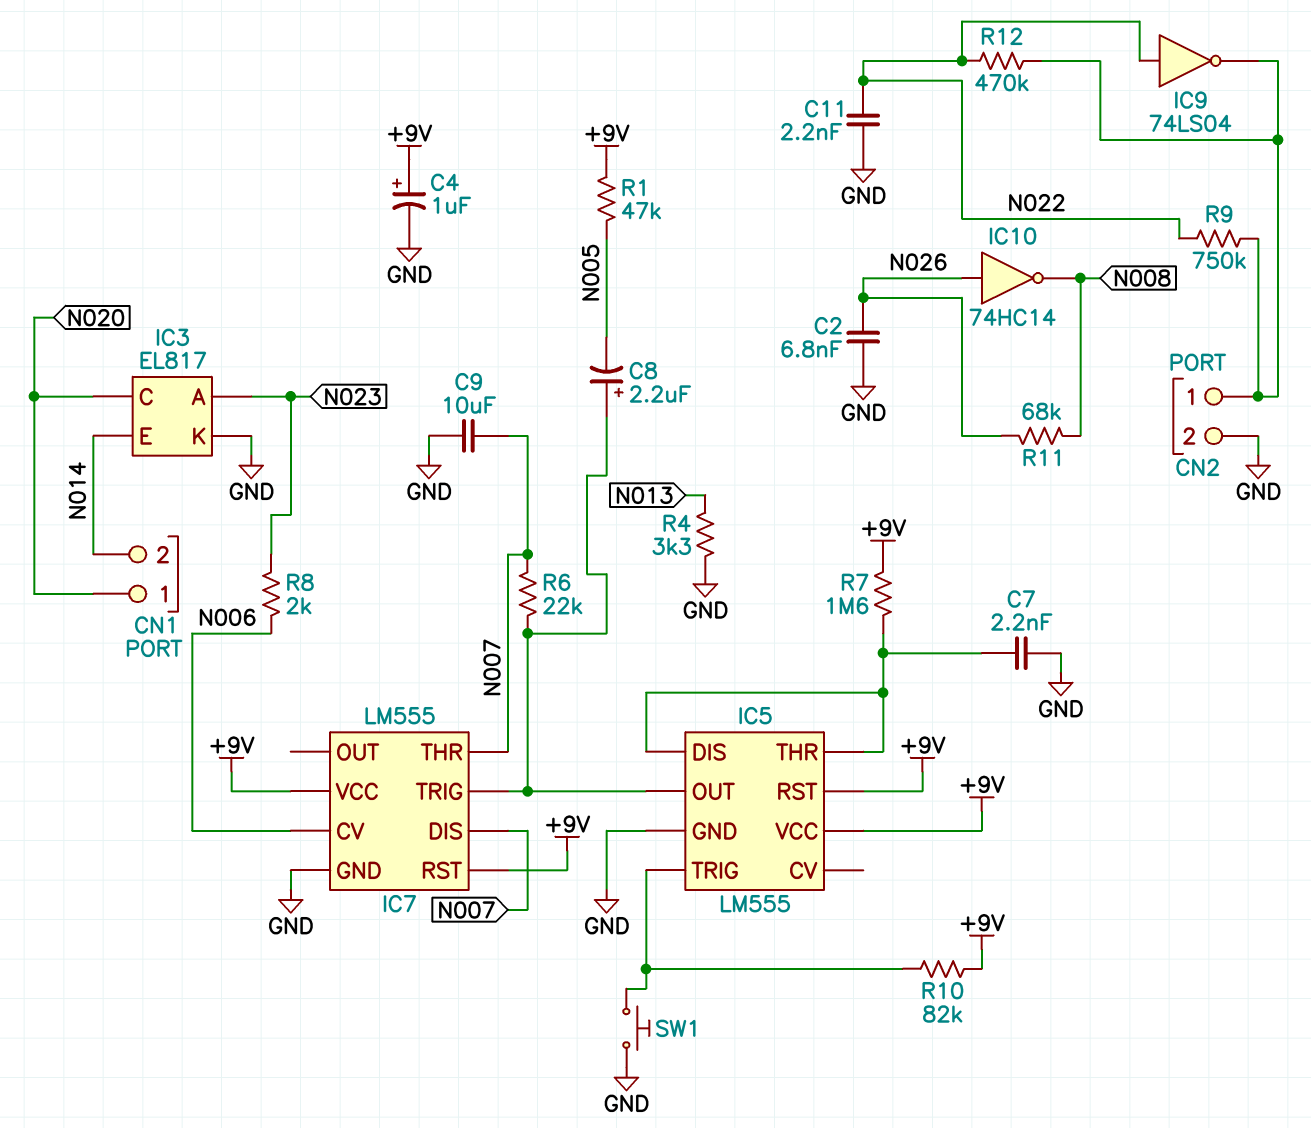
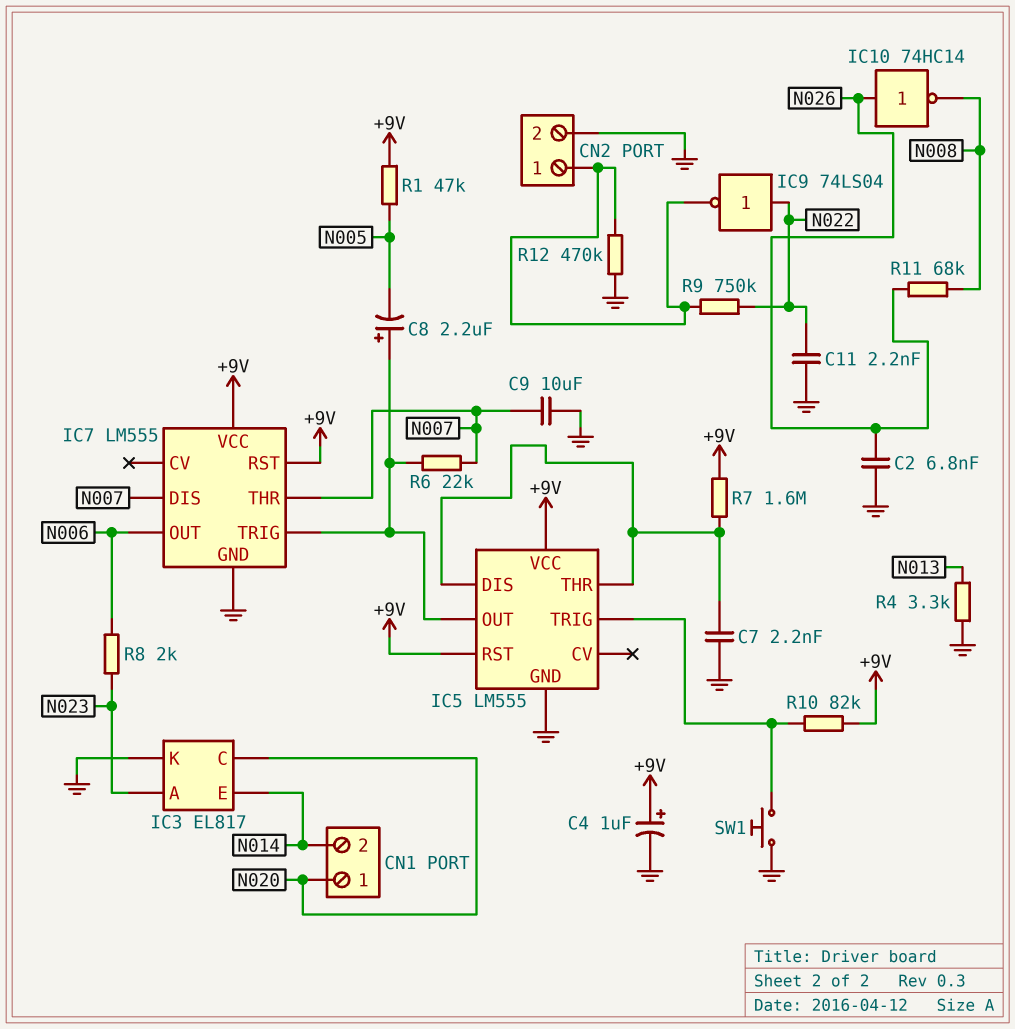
IC7 pin CV: N006 -> none
IC7 pin OUT: none -> N006
R12: 470k (CN2/1, N022) -> 470k (CN2/1, GND)

